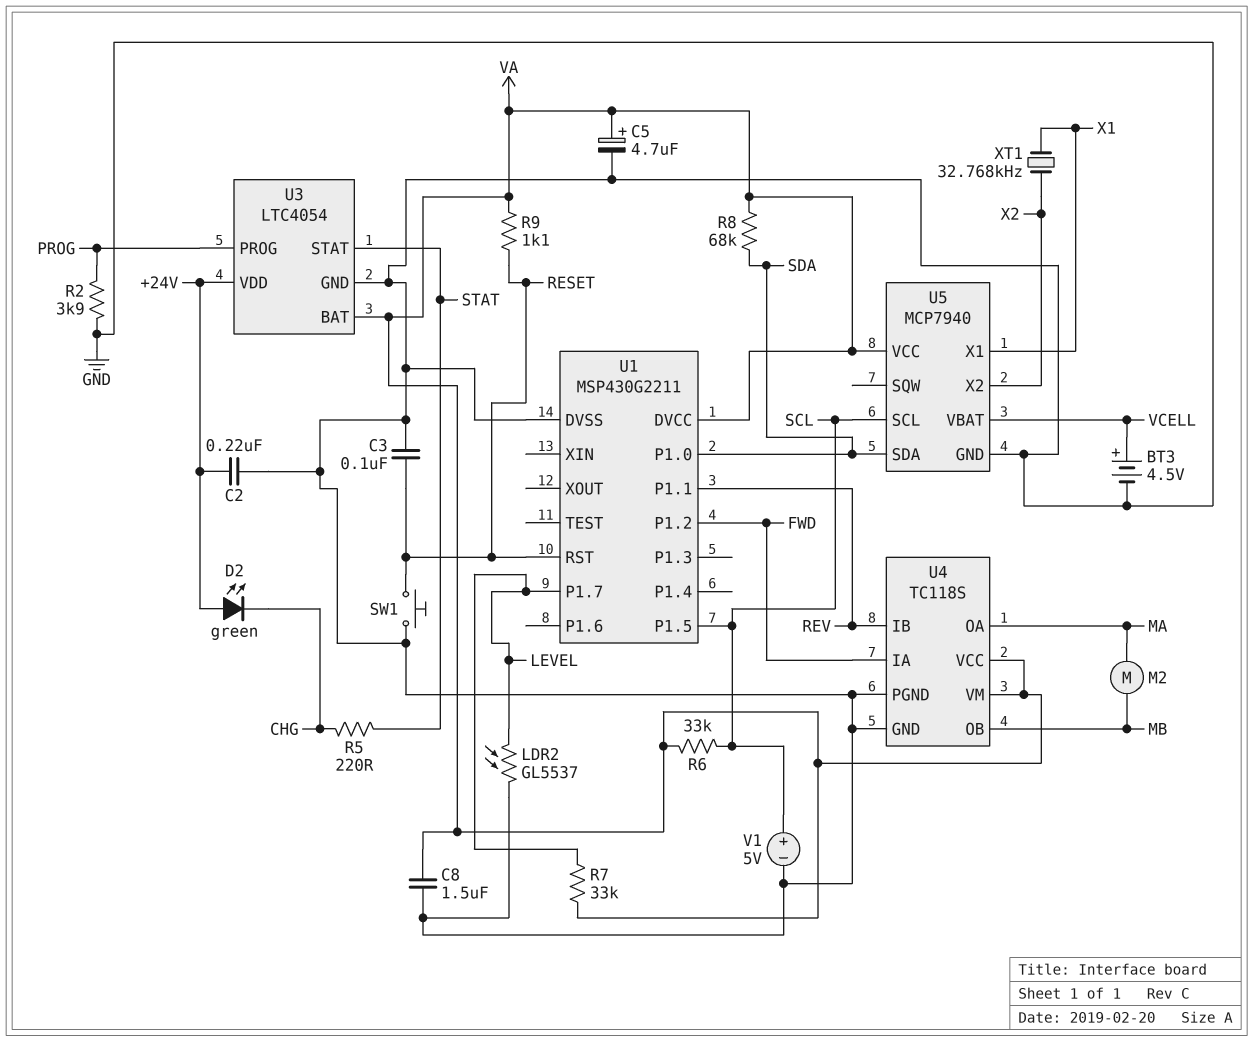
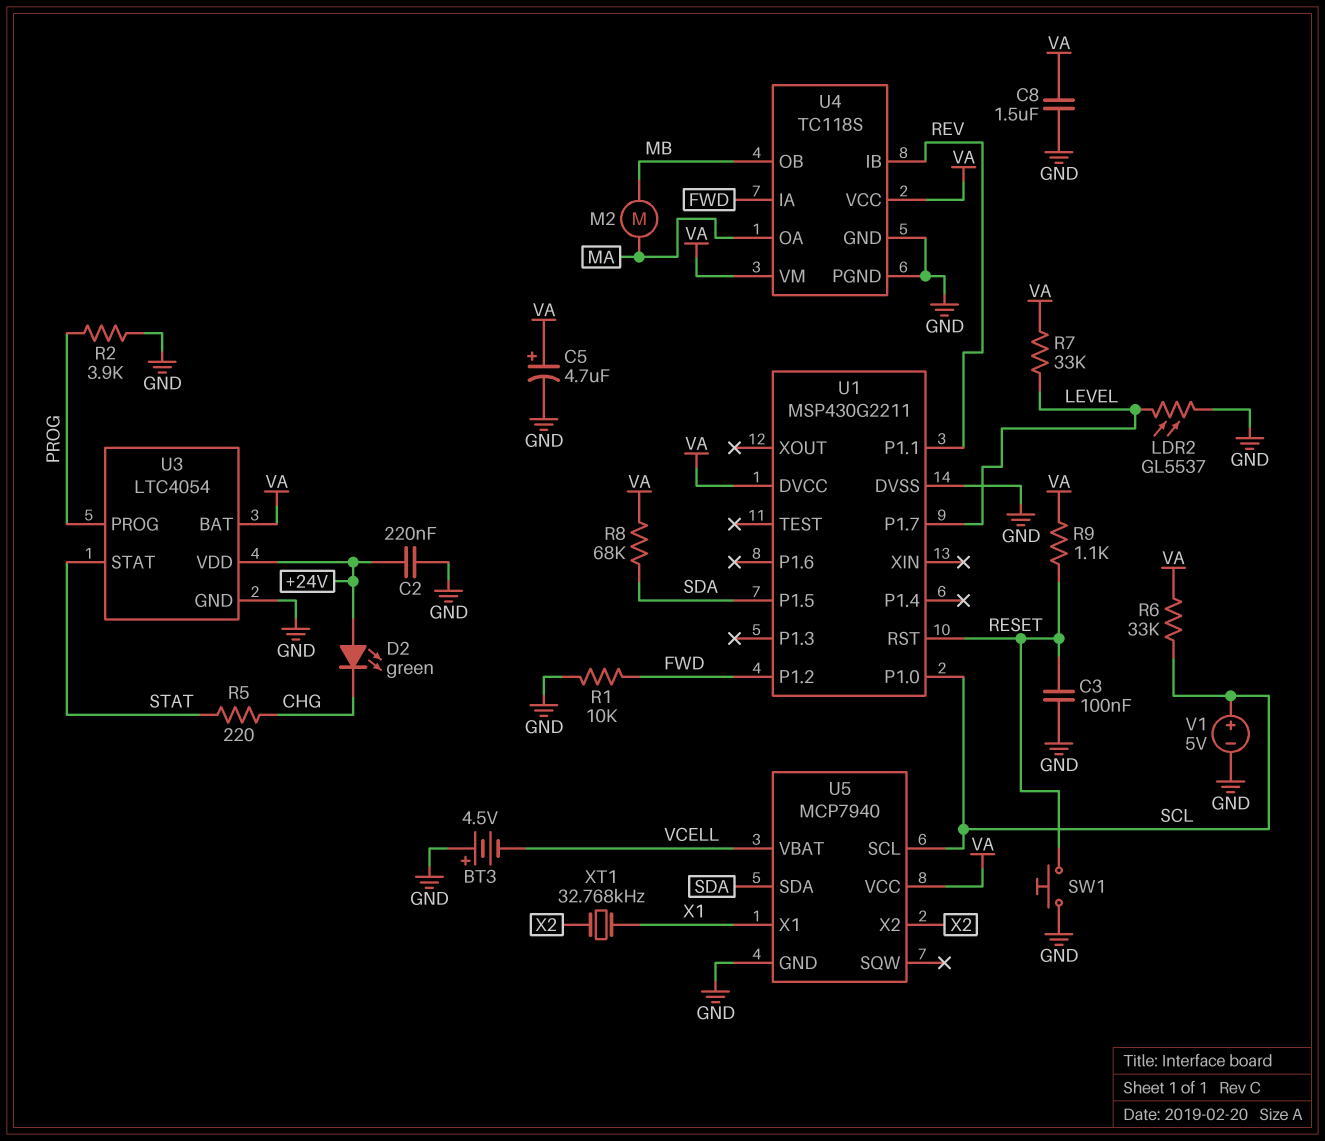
BT3: 4.5V (plus VCELL, minus GND) -> 4.5V (plus GND, minus VCELL)
R1: none -> 10k (FWD, GND)
U1 pin P1.0: SDA -> SCL
U1 pin P1.5: SCL -> SDA

